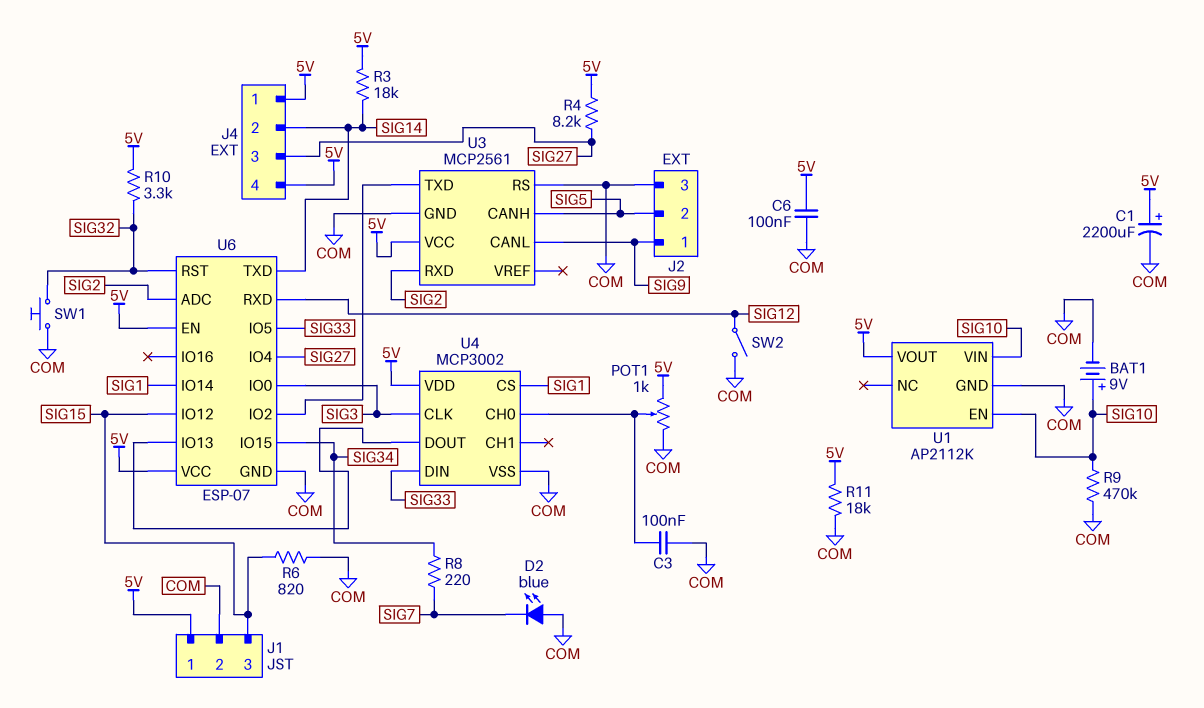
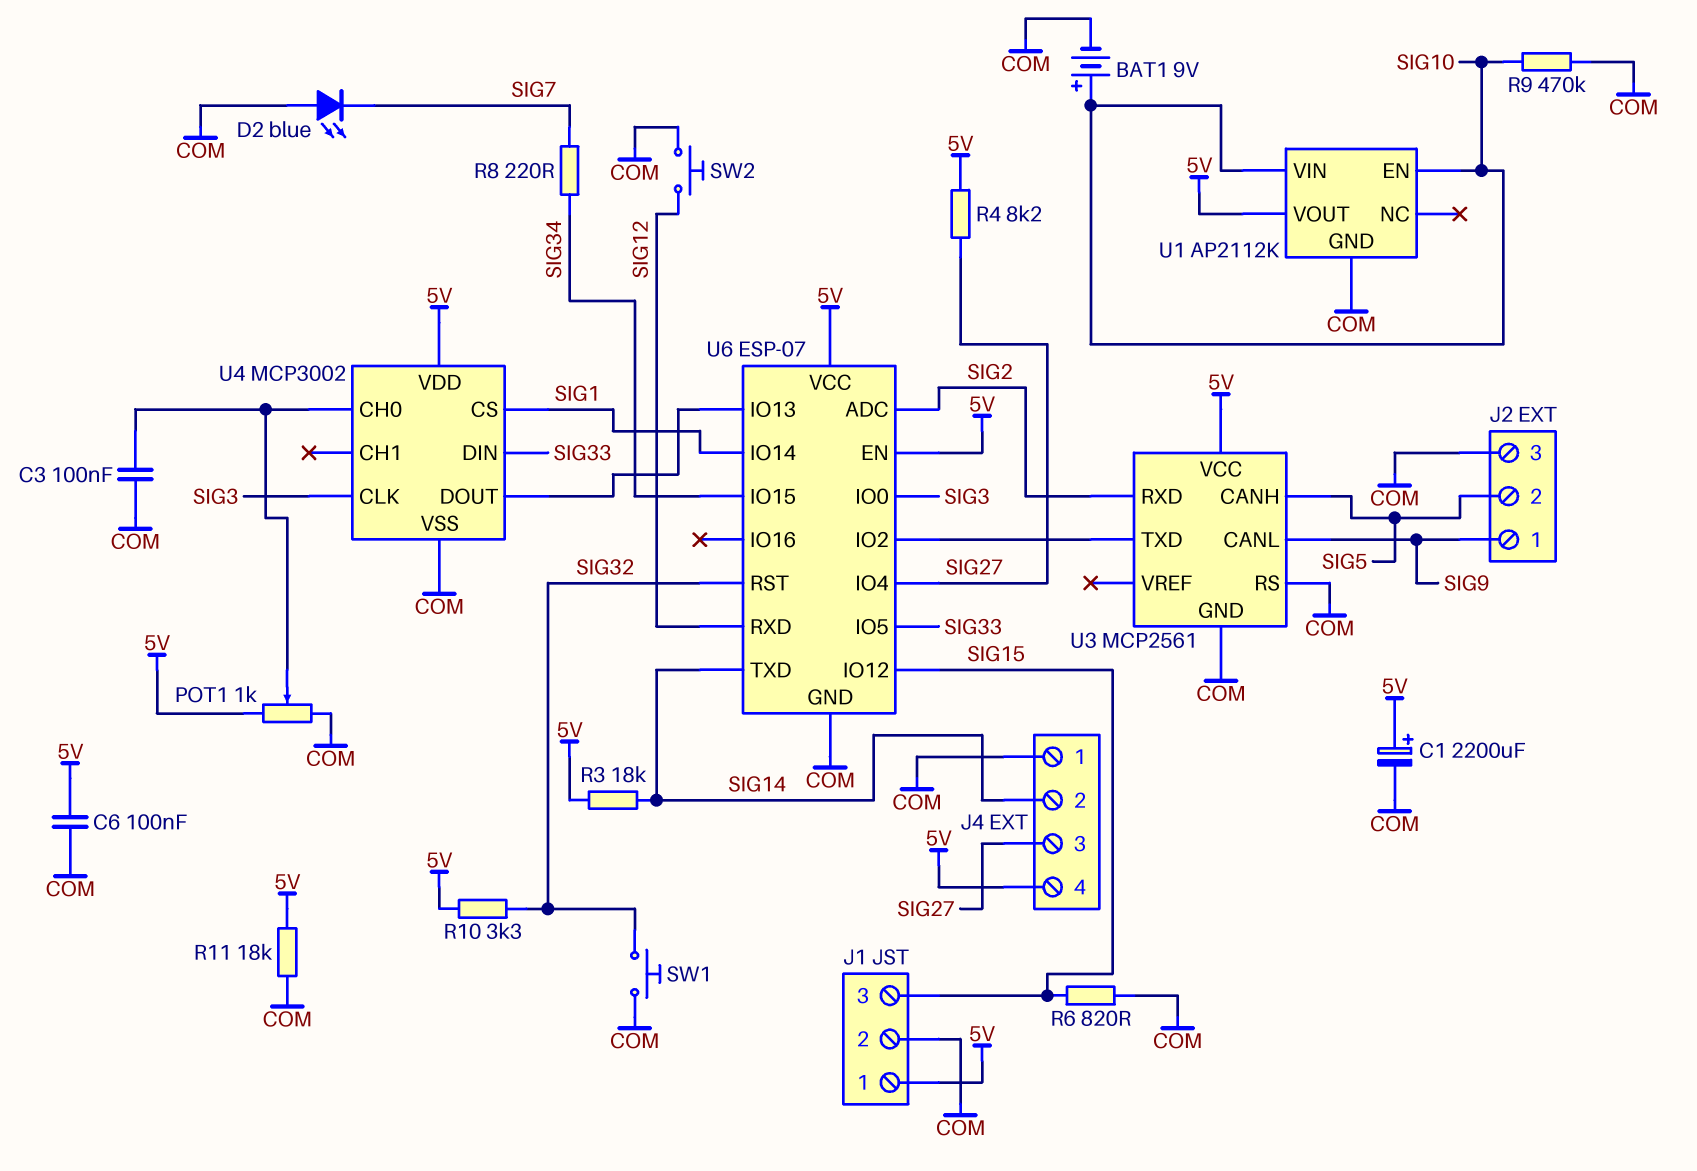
J4 pin 1: 5V -> COM
SW2: switch (COM, SIG12) -> button (COM, SIG12)

